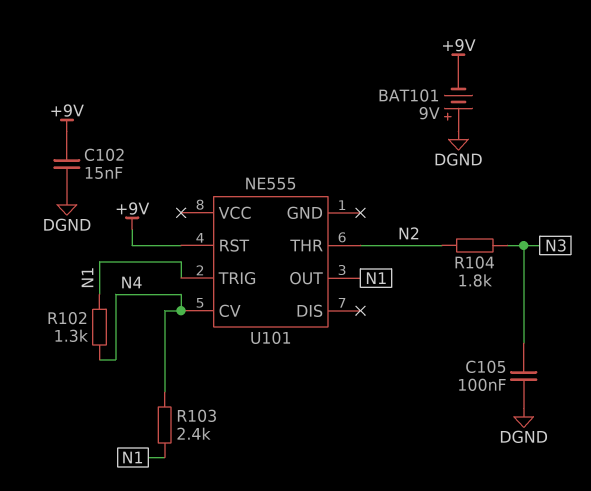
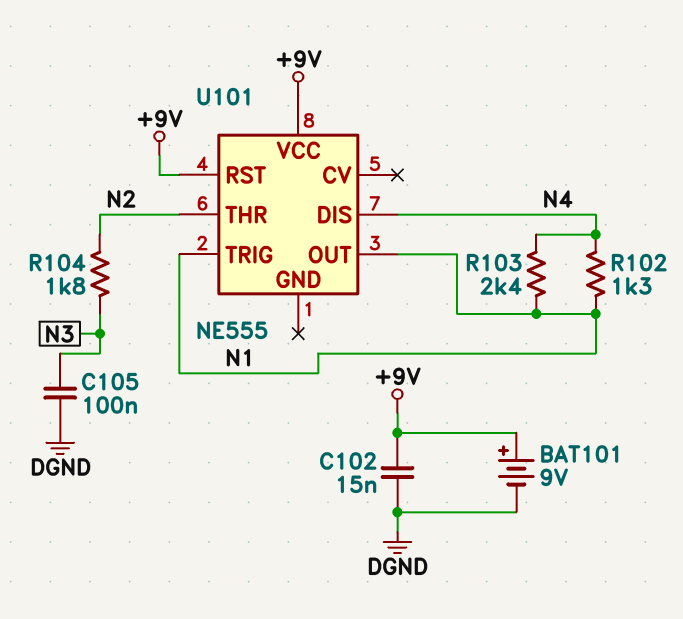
BAT101: 9V (plus DGND, minus +9V) -> 9V (plus +9V, minus DGND)
U101 pin CV: N4 -> none
U101 pin DIS: none -> N4
U101 pin VCC: none -> +9V

